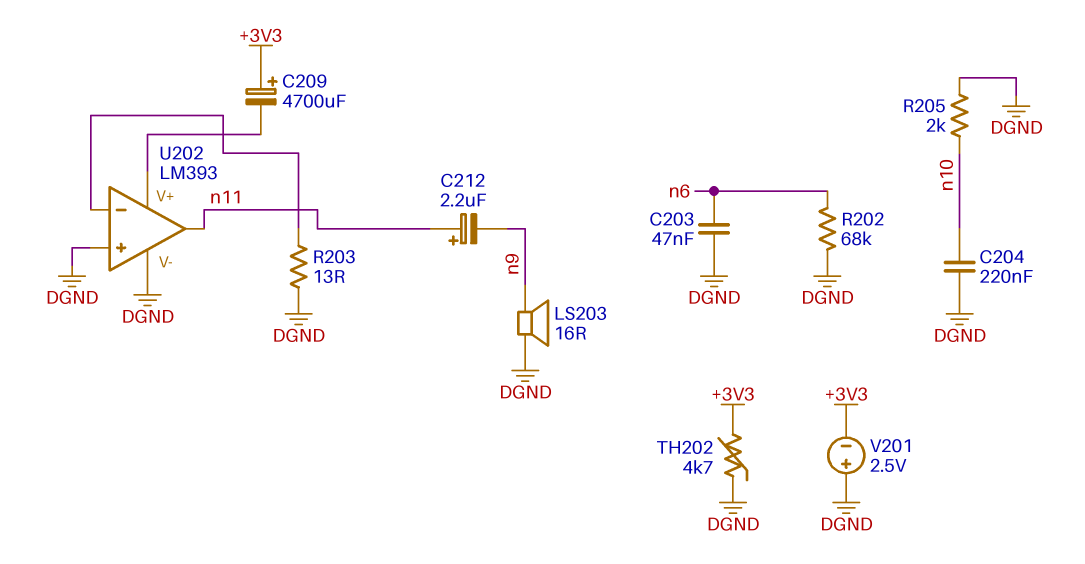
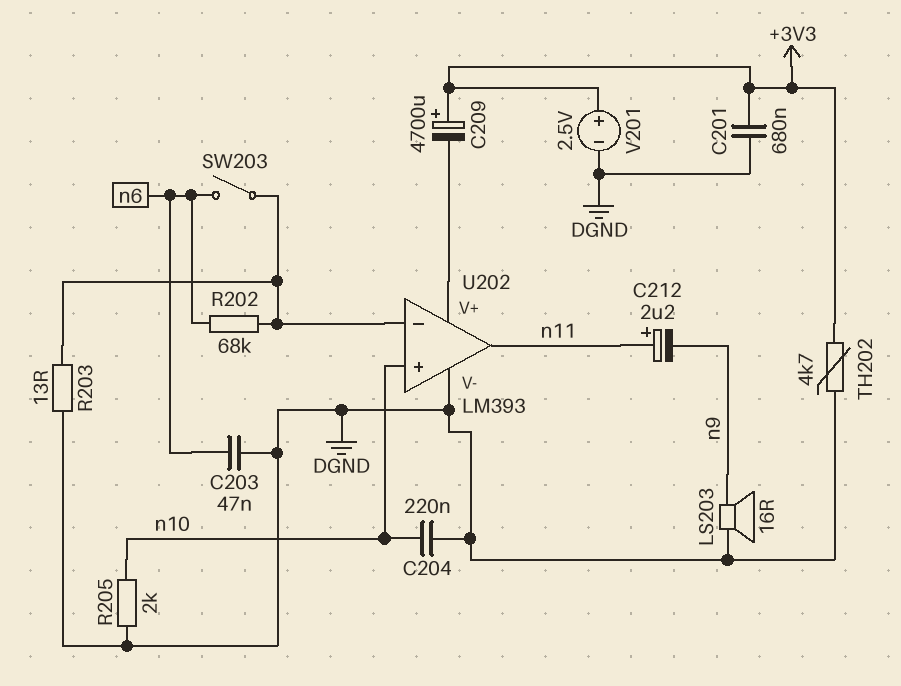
C201: none -> 680nF (+3V3, DGND)
R202: 68k (DGND, n6) -> 68k (U202/in-, n6)
SW203: none -> switch (U202/in-, n6)
U202 pin in+: DGND -> n10
V201: 2.5V (plus DGND, minus +3V3) -> 2.5V (plus +3V3, minus DGND)

